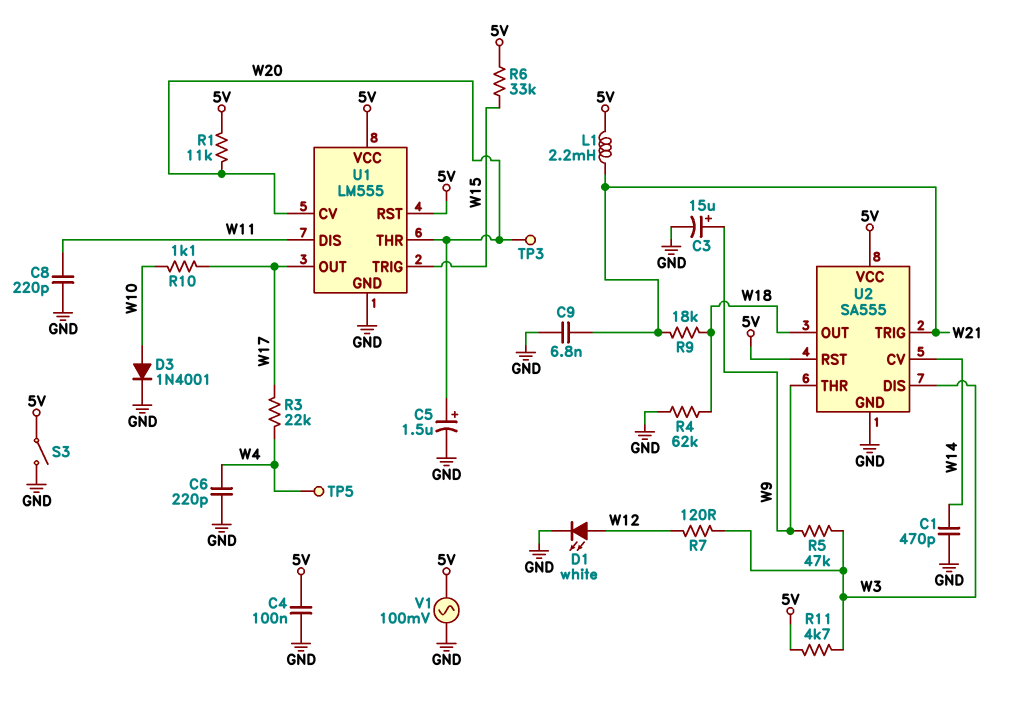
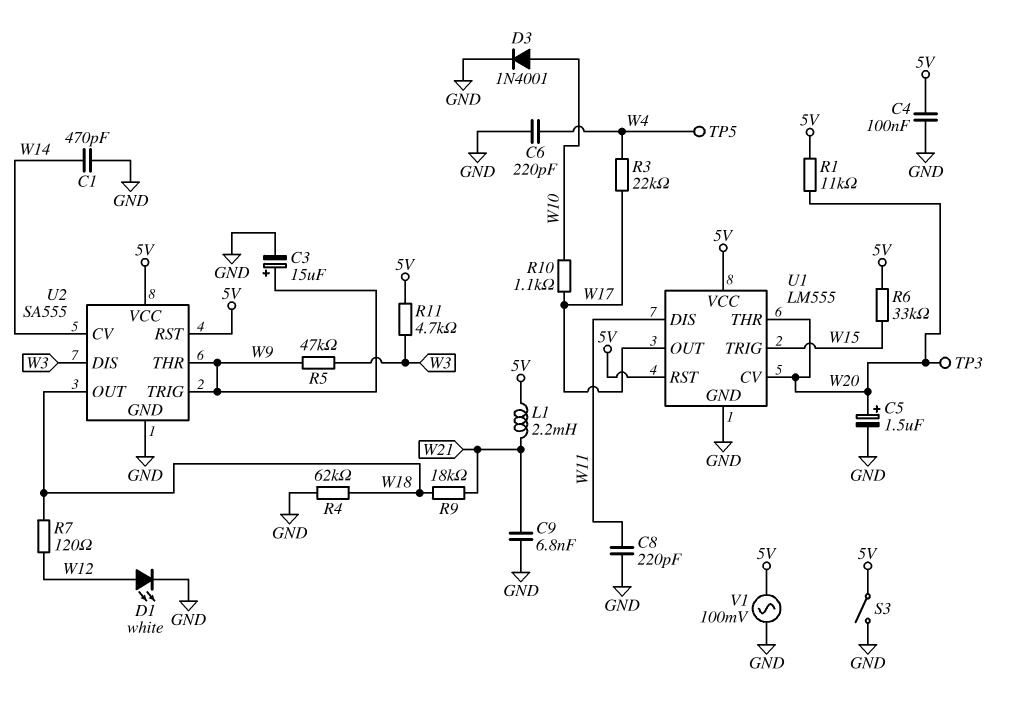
R7: 120 (W3, W12) -> 120 (W12, W18)
U2 pin TRIG: W21 -> W9

